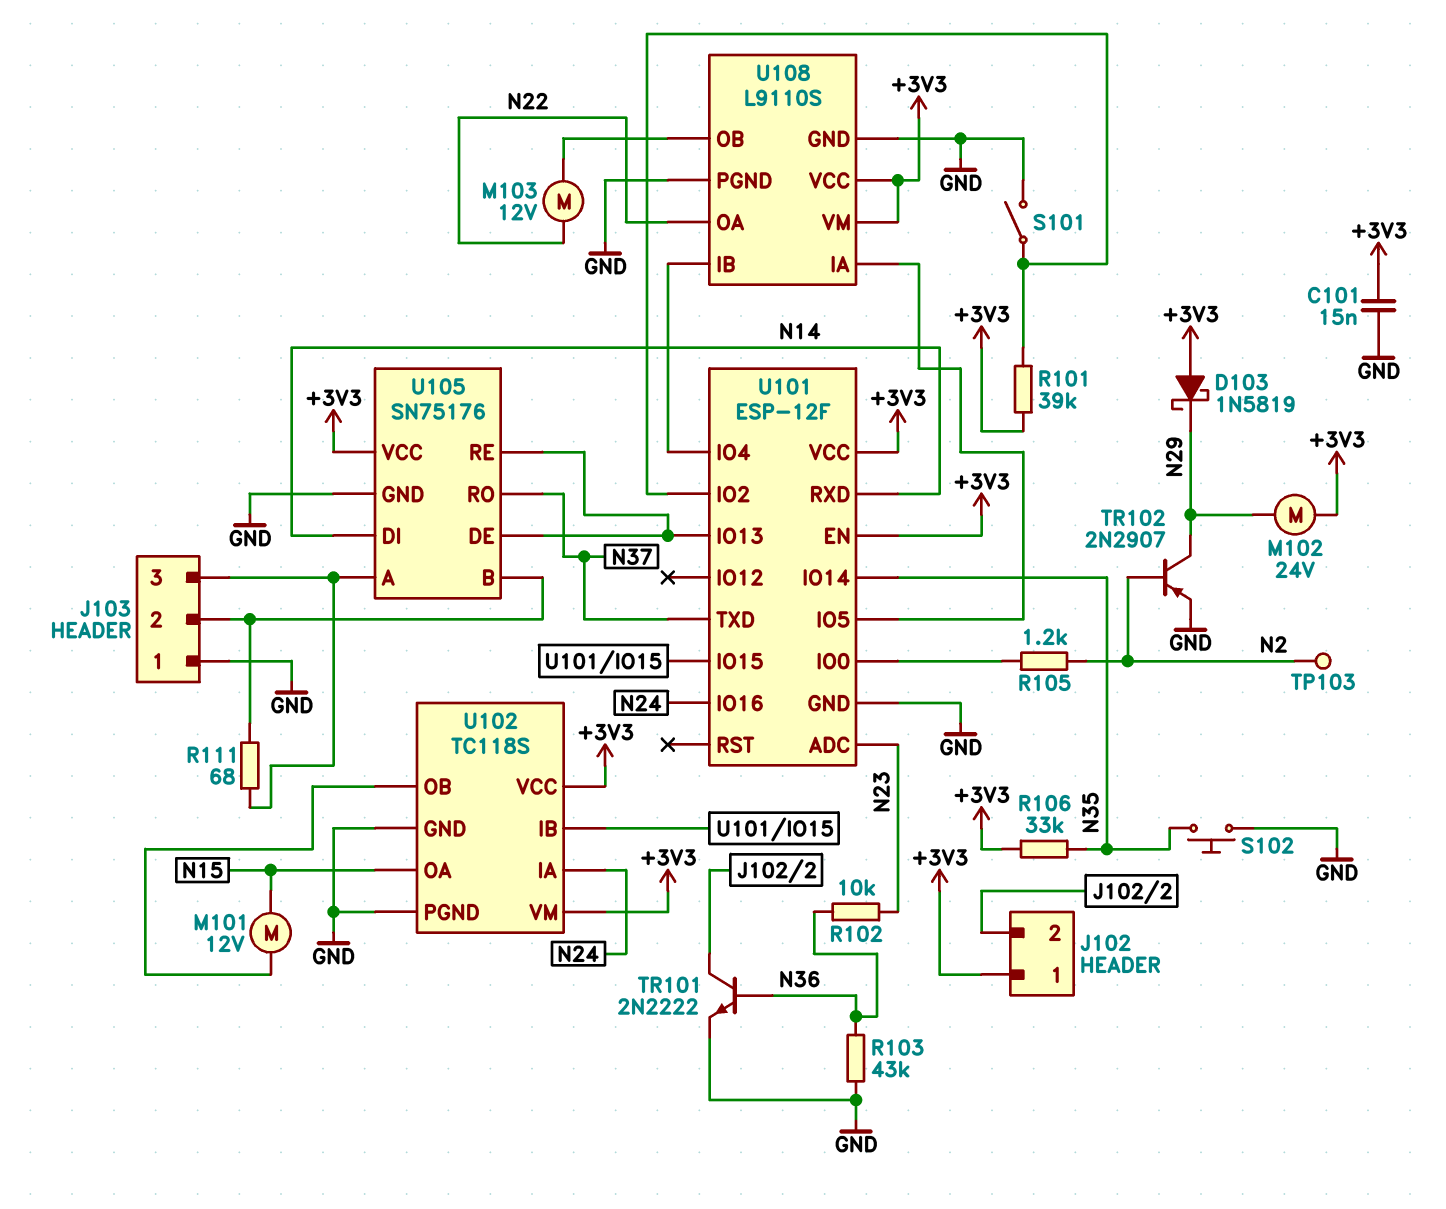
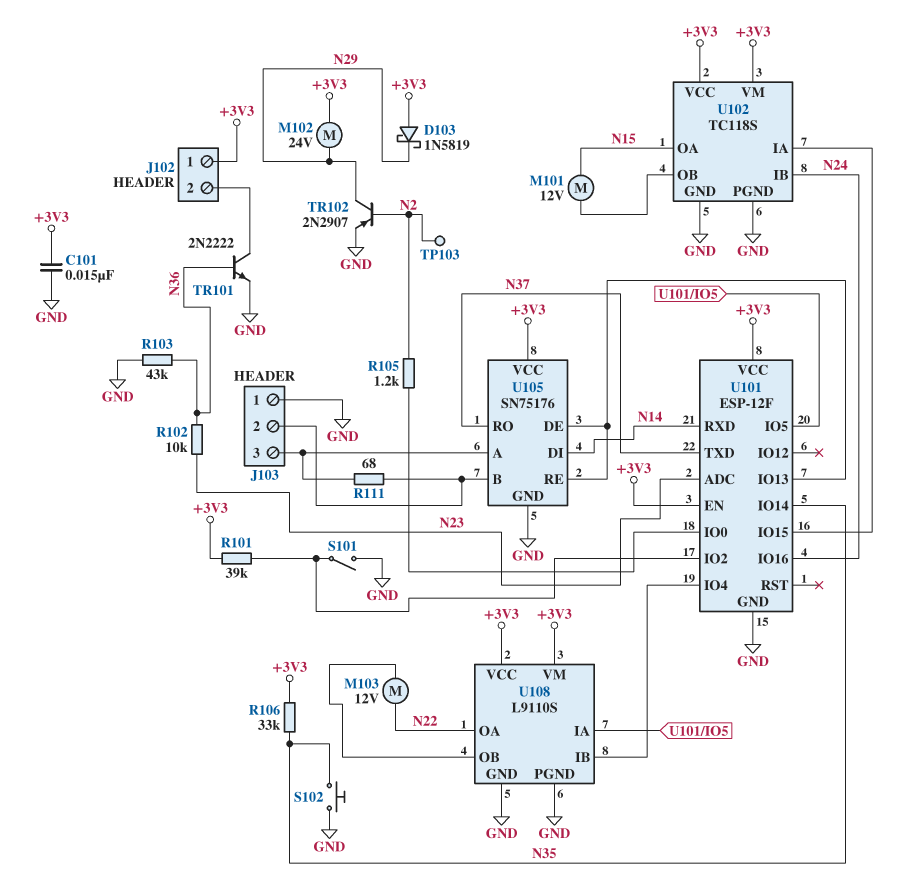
U102 pin IA: N24 -> U101/IO15
U102 pin IB: U101/IO15 -> N24

